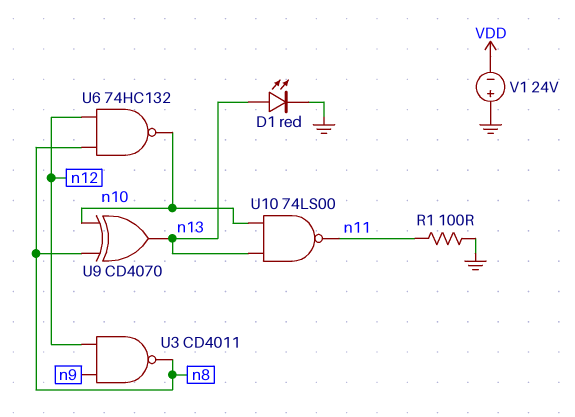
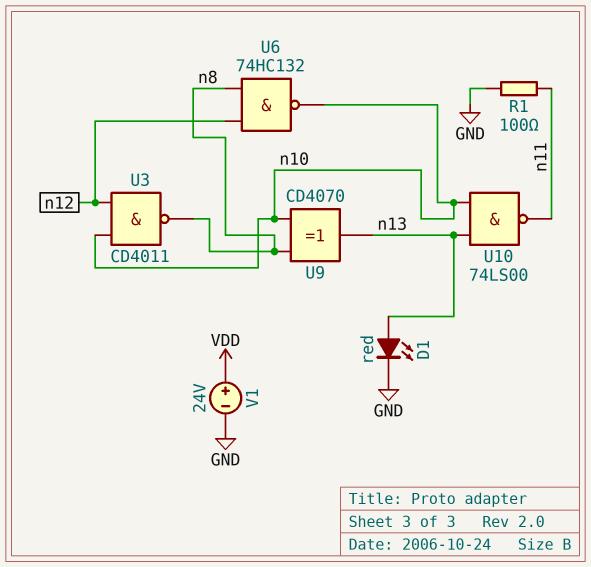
U3: NAND CD4011 (in n9, in n12, out n8) -> NAND CD4011 (in n10, in n12, out n8)
V1: 24V (plus GND, minus VDD) -> 24V (plus VDD, minus GND)

